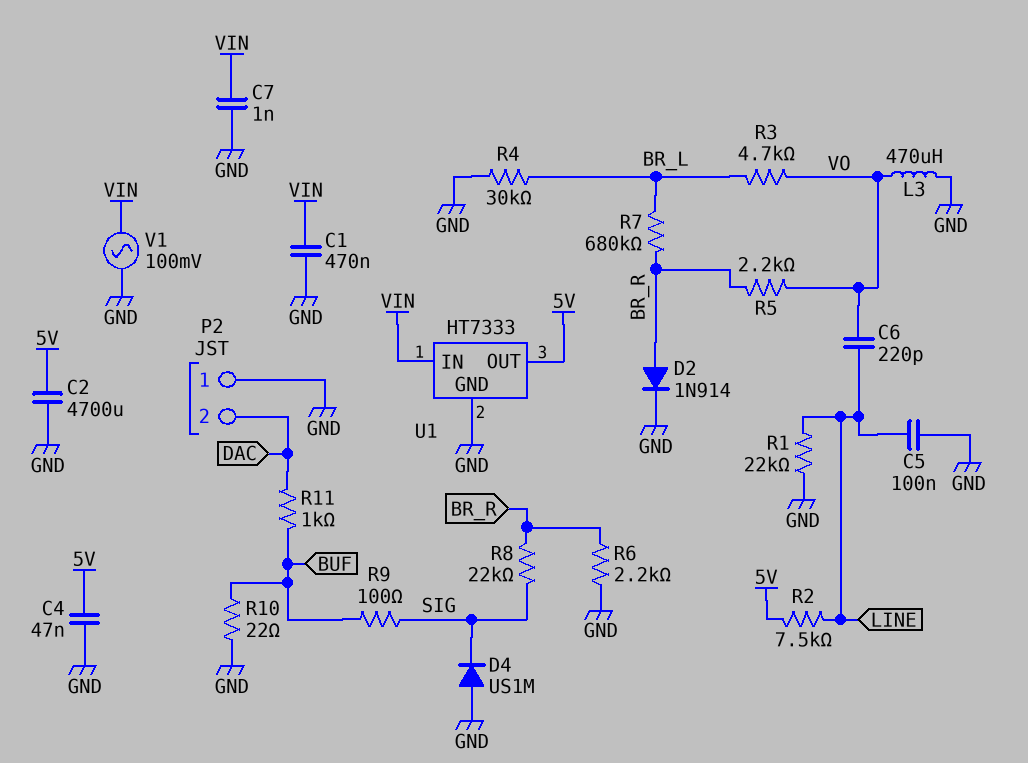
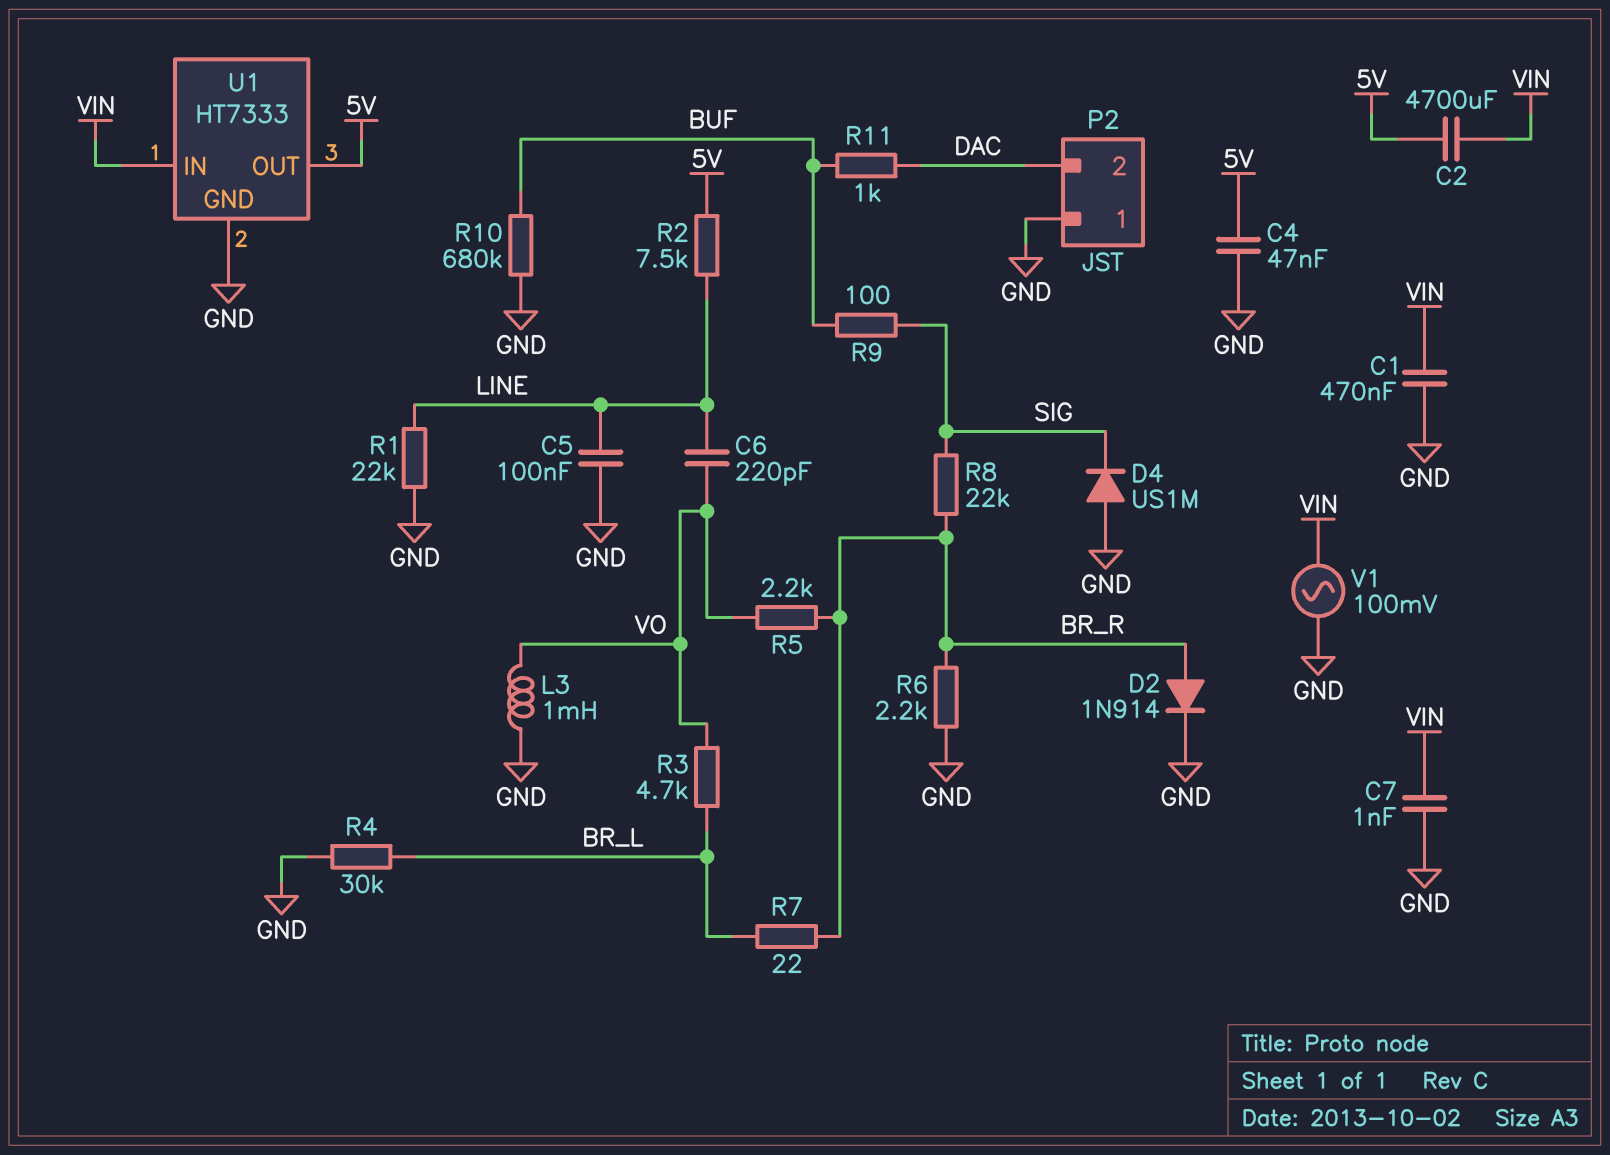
C2: 4700uF (5V, GND) -> 4700uF (5V, VIN)
L3: 470uH (GND, VO) -> 1mH (GND, VO)
R7: 680k (BR_L, BR_R) -> 22 (BR_L, BR_R)
R10: 22 (BUF, GND) -> 680k (BUF, GND)

